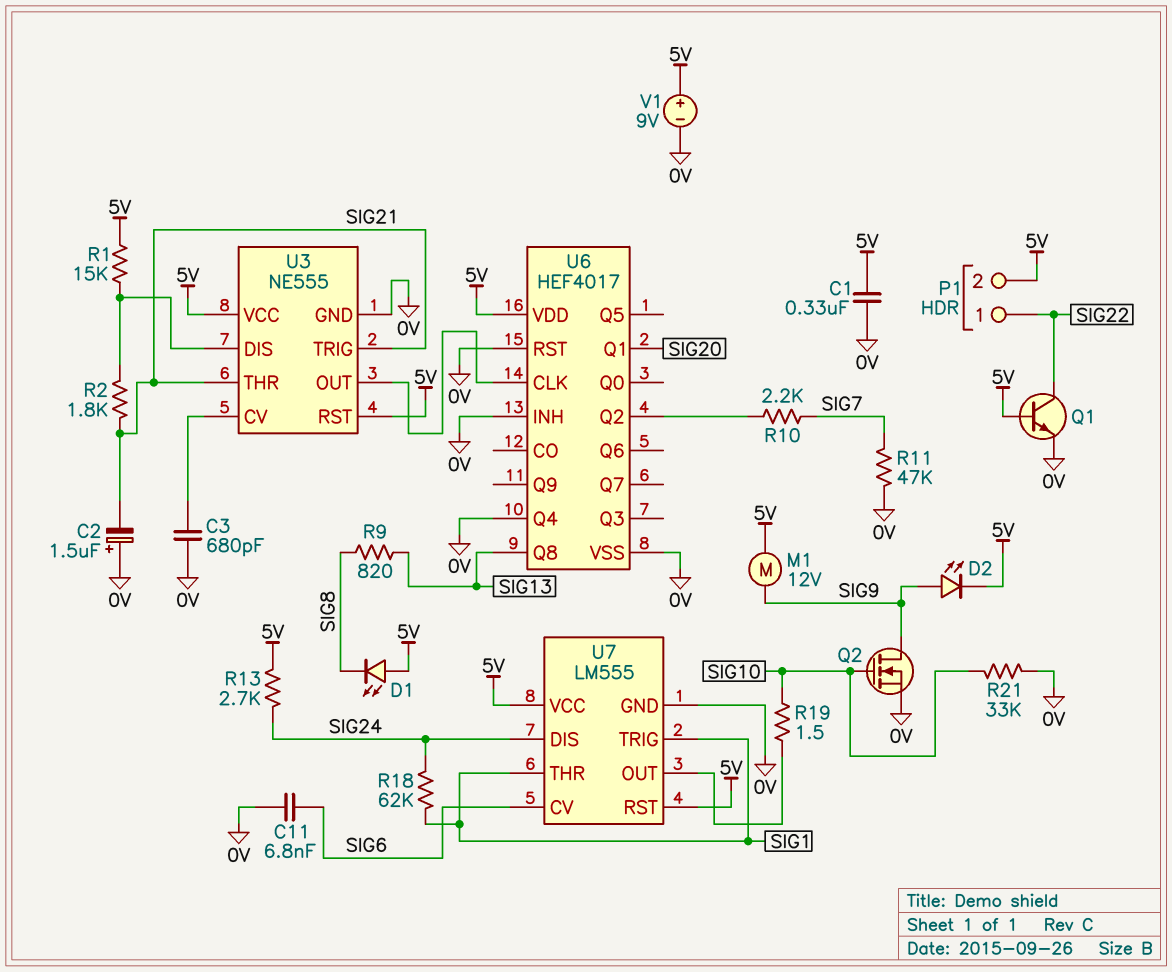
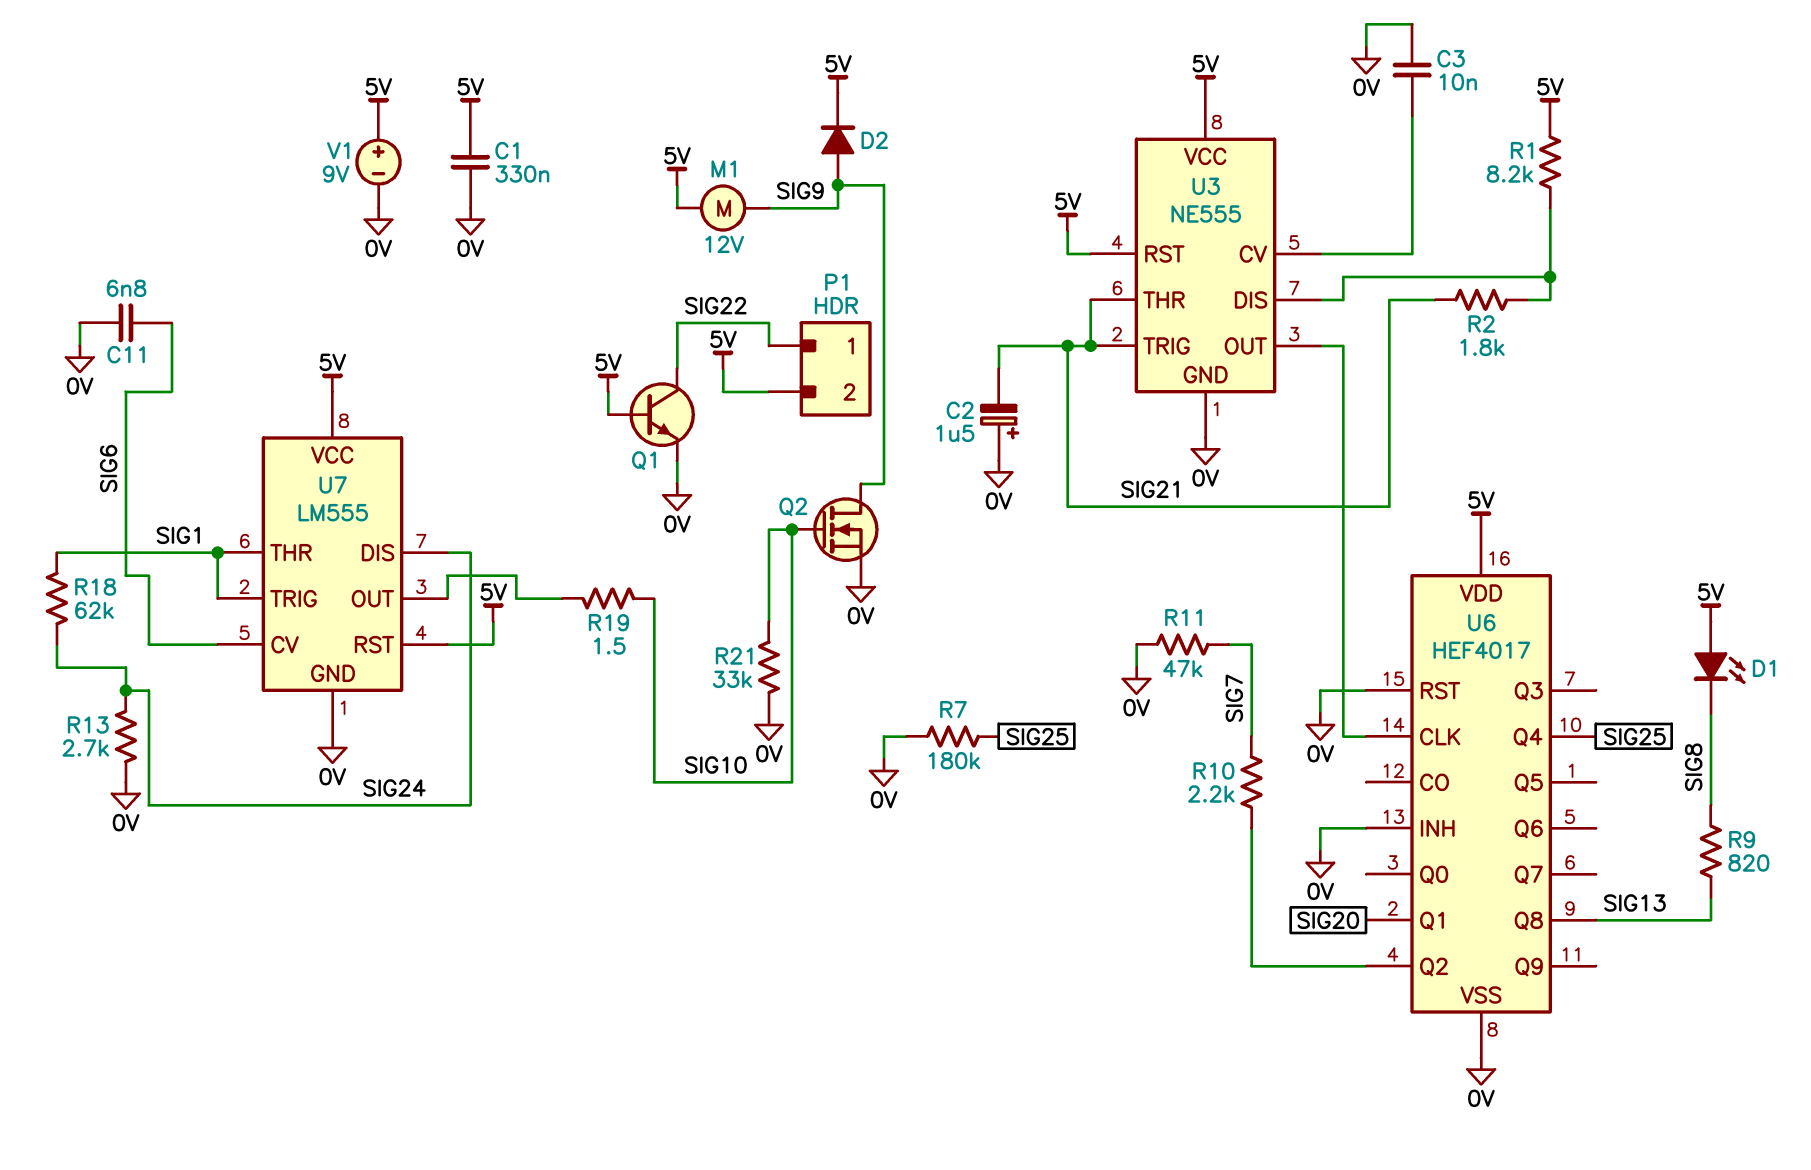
C3: 680pF (0V, U3/CV) -> 10nF (0V, U3/CV)
D2: LED (A SIG9, K 5V) -> diode (A SIG9, K 5V)
R1: 15k (5V, U3/DIS) -> 8.2k (5V, U3/DIS)
R7: none -> 180k (0V, SIG25)
R13: 2.7k (5V, SIG24) -> 2.7k (0V, SIG24)
U6 pin Q4: 0V -> SIG25

